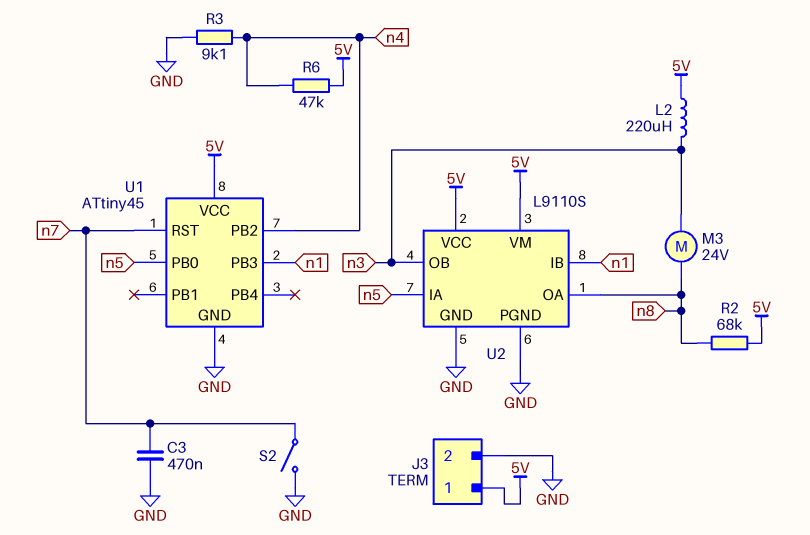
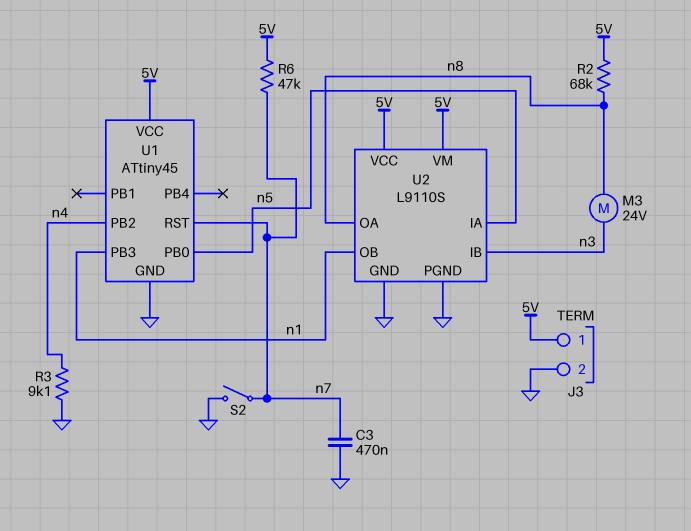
L2: 220uH (5V, n3) -> none
R6: 47k (5V, n4) -> 47k (5V, n7)
U2 pin IB: n1 -> n3
U2 pin OB: n3 -> n1

